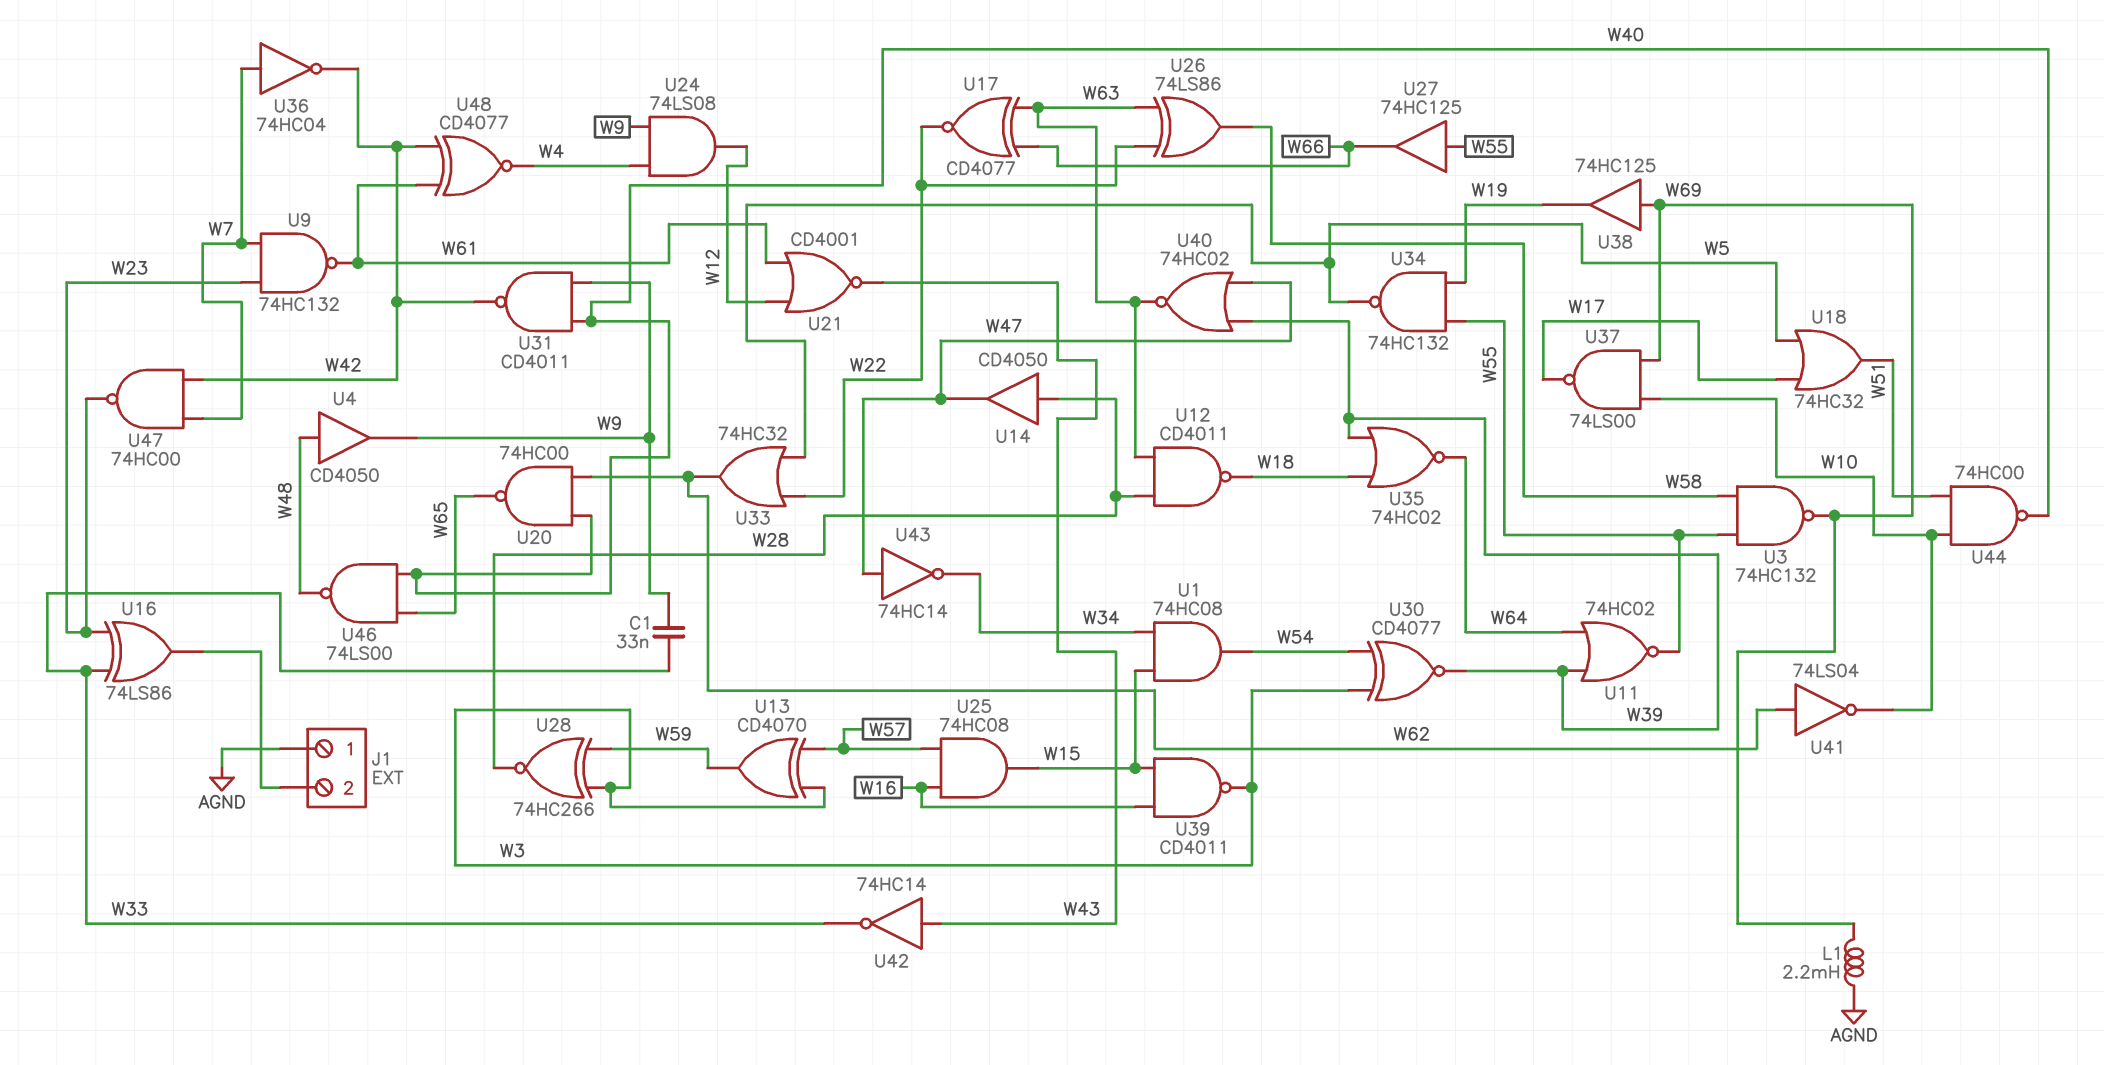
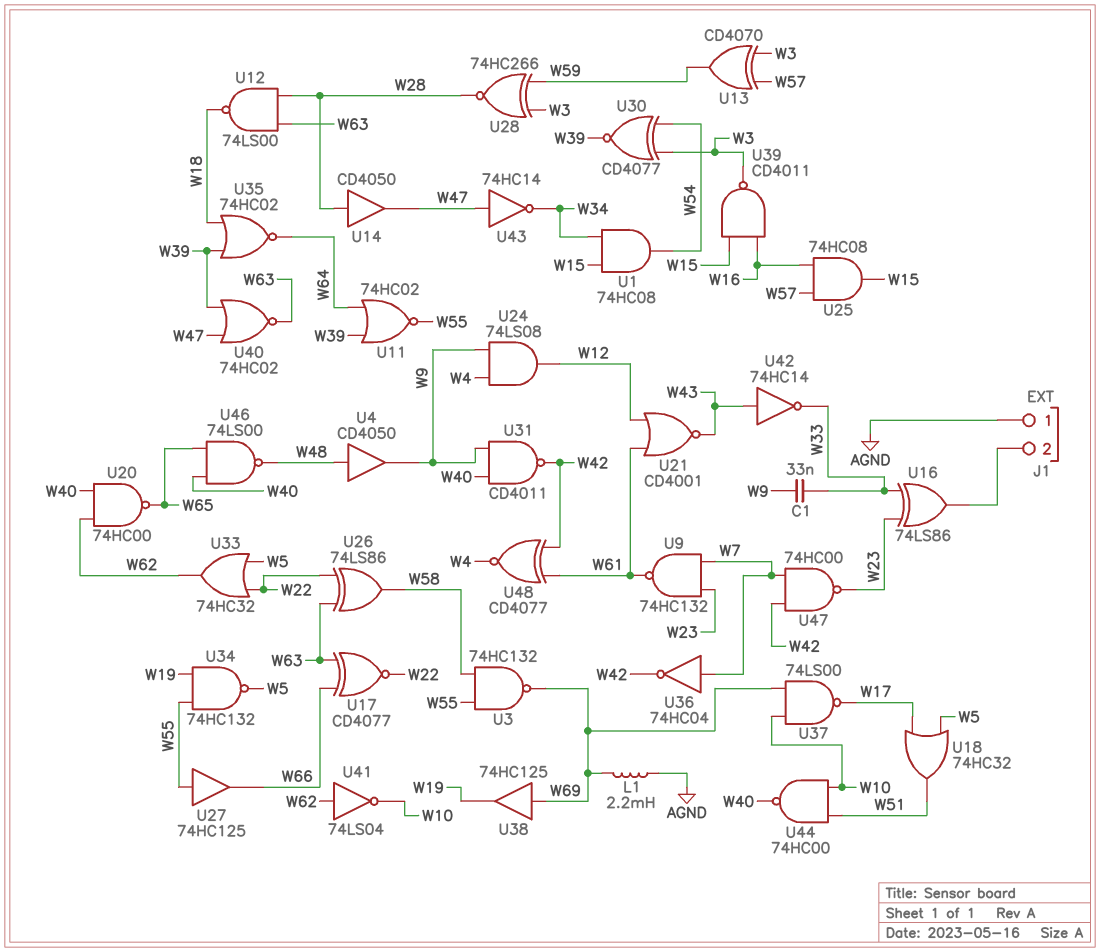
U12: NAND CD4011 (in W28, in W63, out W18) -> NAND 74LS00 (in W28, in W63, out W18)

